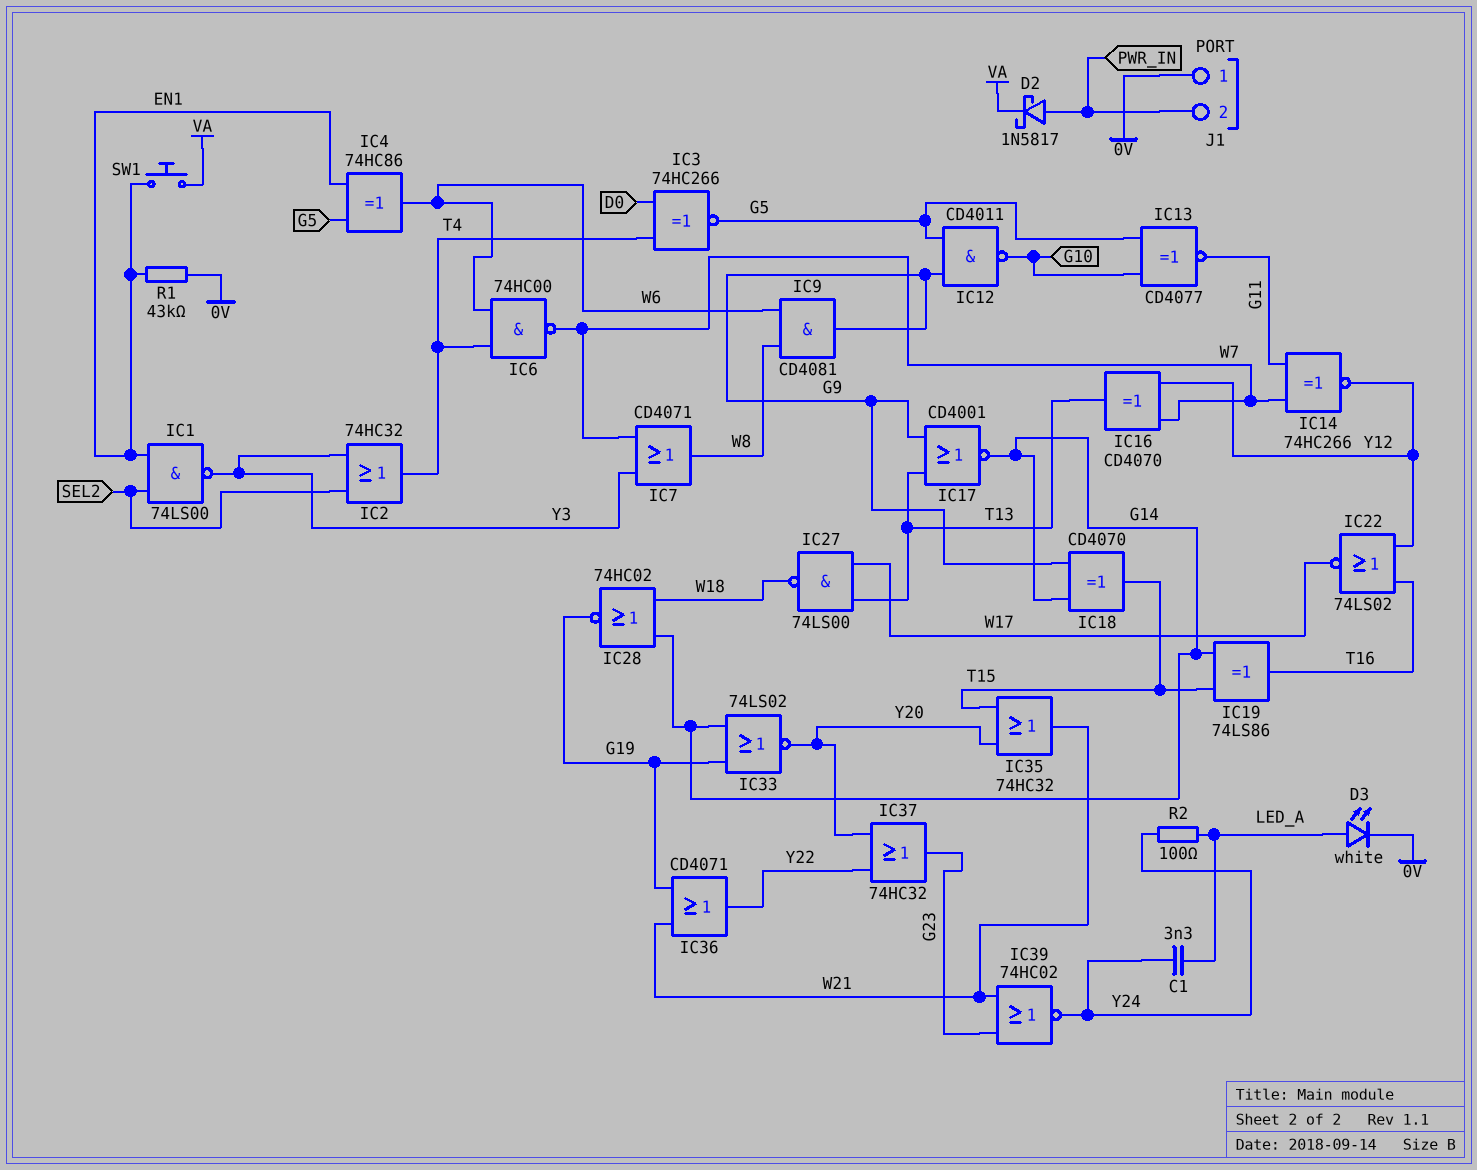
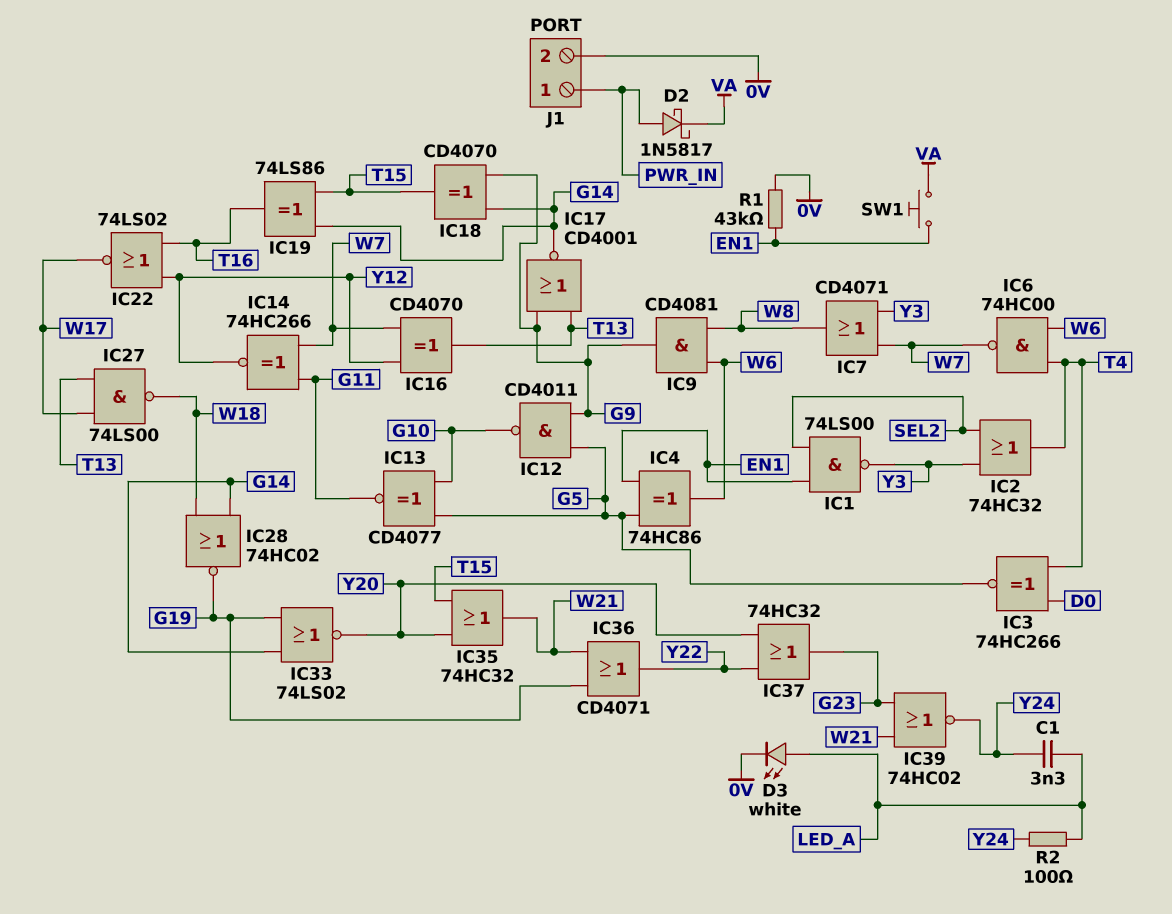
J1 pin 1: 0V -> PWR_IN
J1 pin 2: PWR_IN -> 0V

